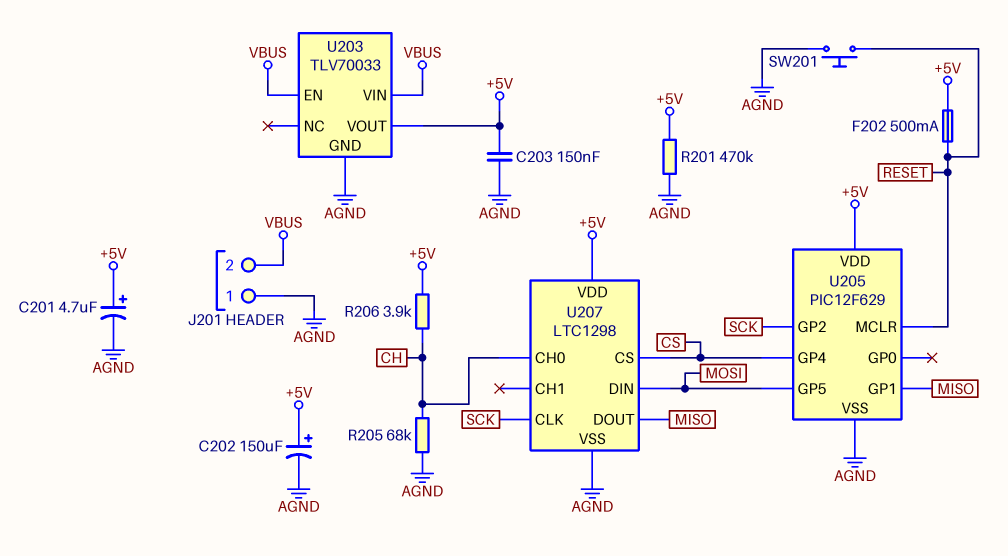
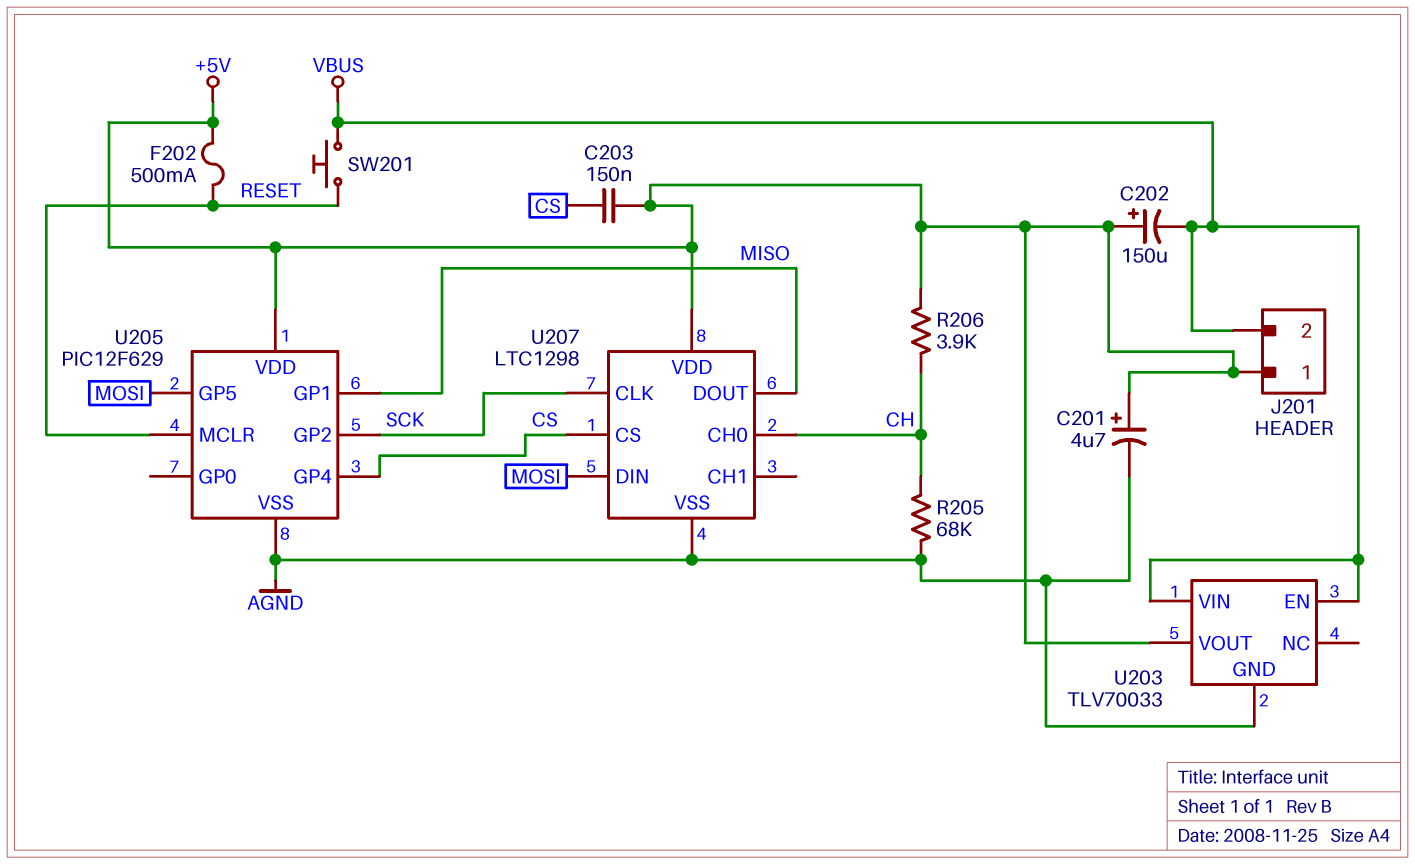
C202: 150uF (plus +5V, minus AGND) -> 150uF (plus +5V, minus VBUS)
C203: 150nF (+5V, AGND) -> 150nF (+5V, CS)
J201 pin 1: AGND -> +5V
R201: 470k (+5V, AGND) -> none
SW201: button (AGND, RESET) -> button (RESET, VBUS)

